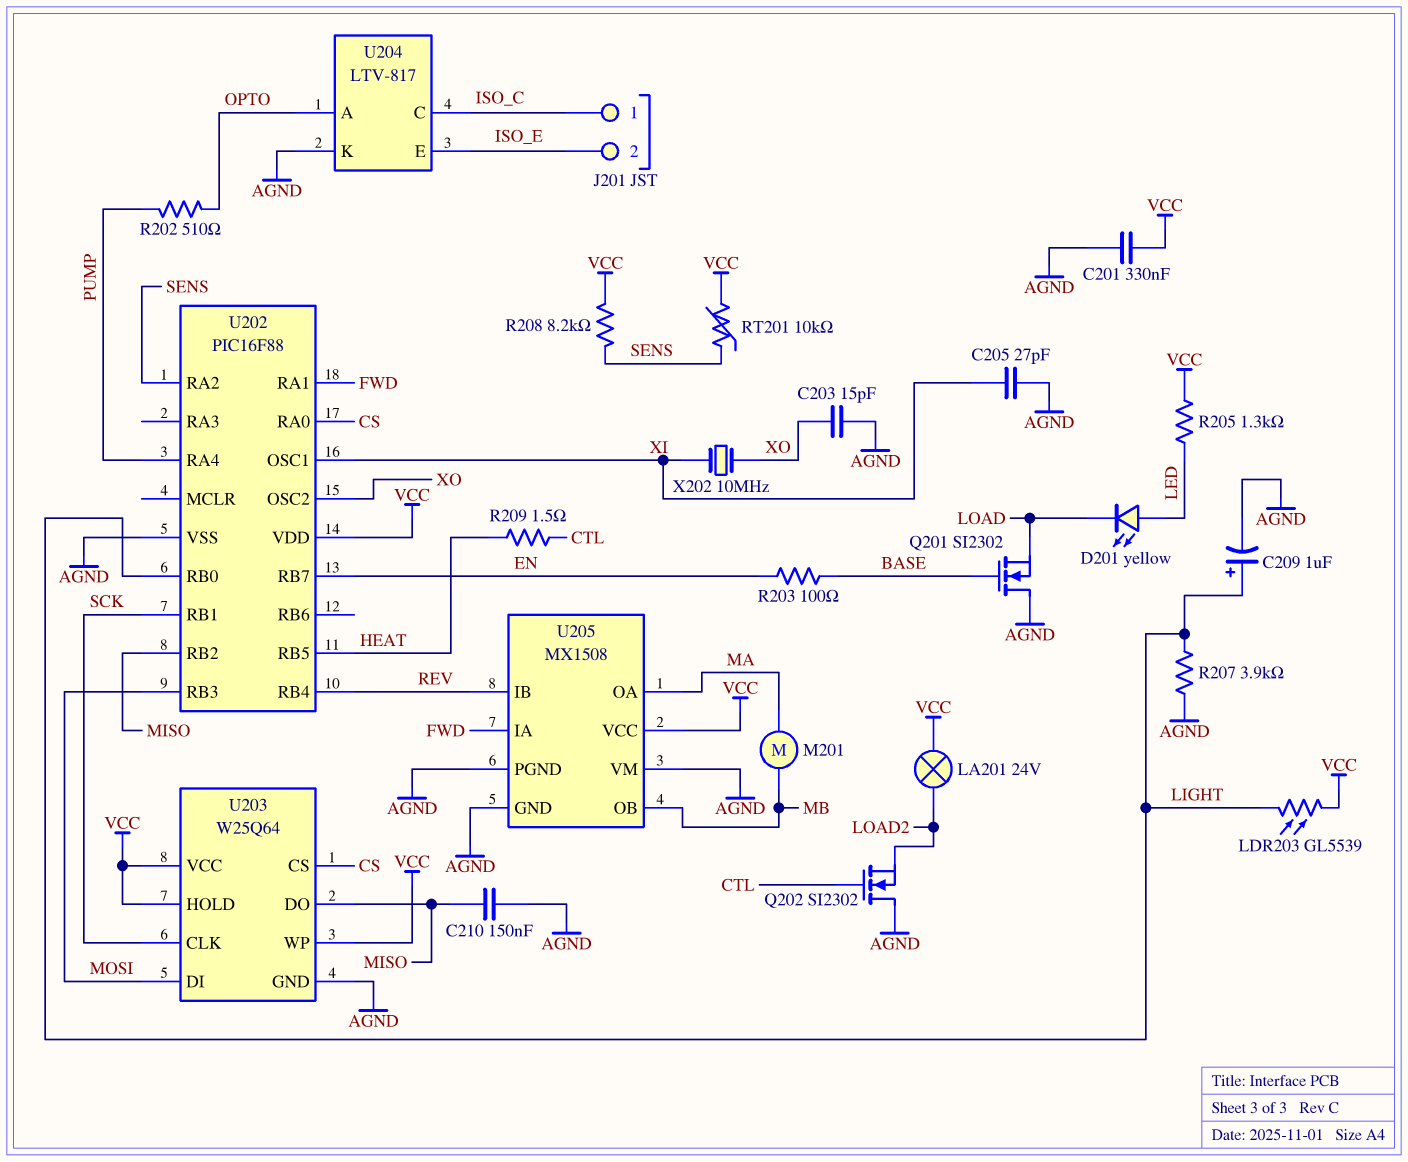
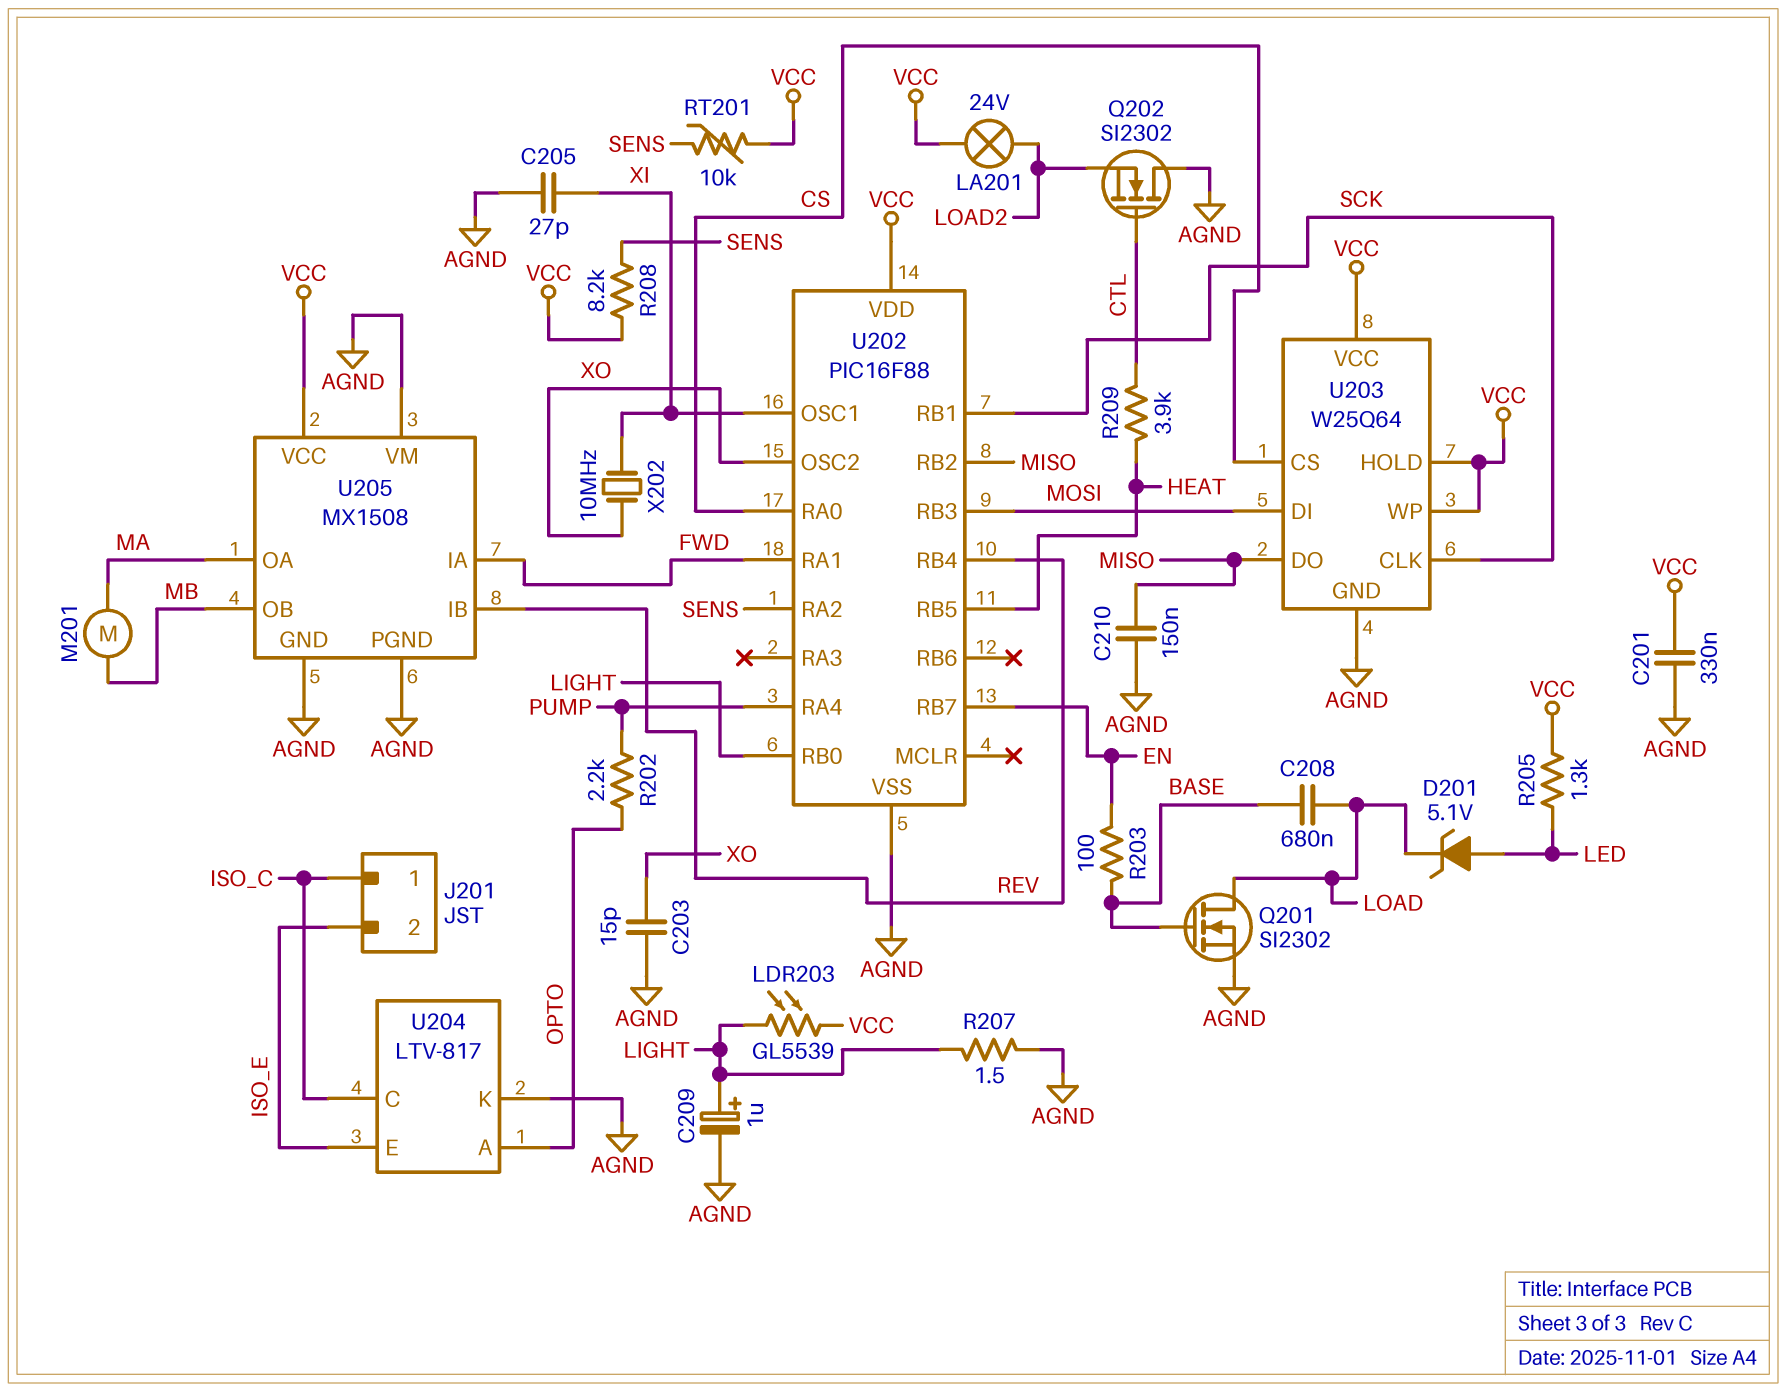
C208: none -> 680nF (BASE, LOAD)
D201: LED yellow (A LED, K LOAD) -> zener 5.1V (A LED, K LOAD)
Q201: NMOS SI2302 (G BASE, D AGND, S LOAD) -> NMOS SI2302 (G BASE, D LOAD, S AGND)
R202: 510 (OPTO, PUMP) -> 2.2k (OPTO, PUMP)
R207: 3.9k (AGND, LIGHT) -> 1.5 (AGND, LIGHT)
R209: 1.5 (CTL, HEAT) -> 3.9k (CTL, HEAT)

